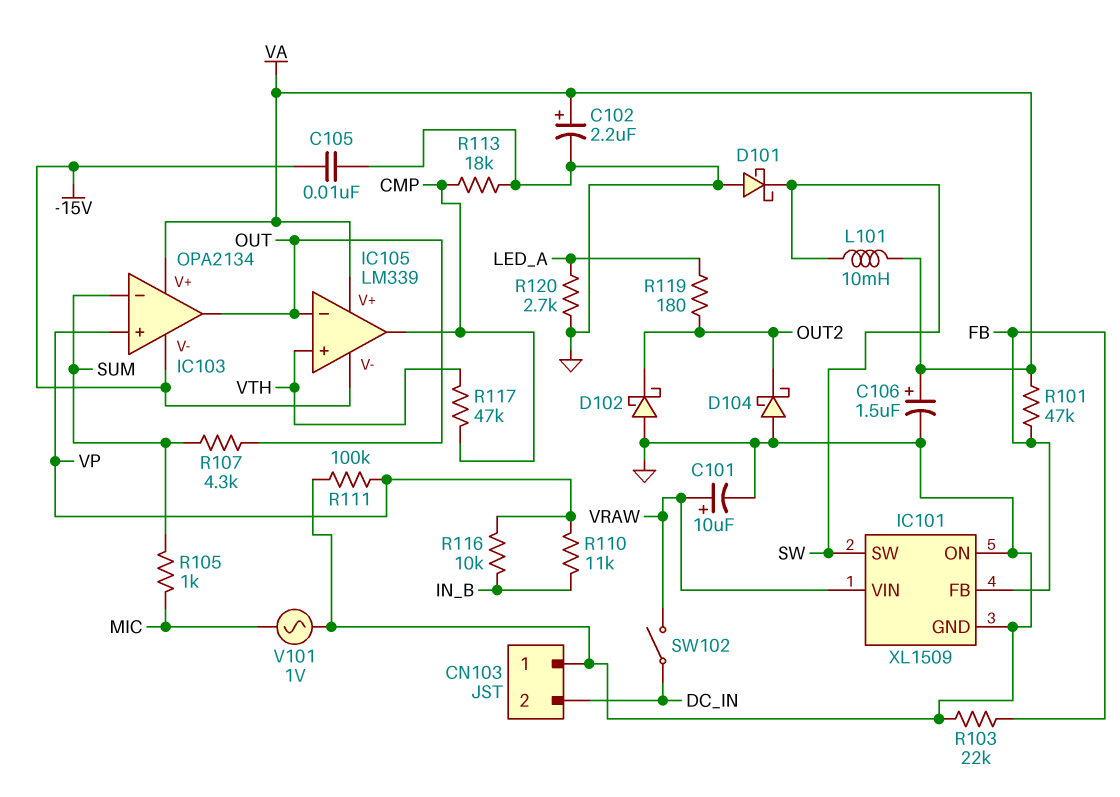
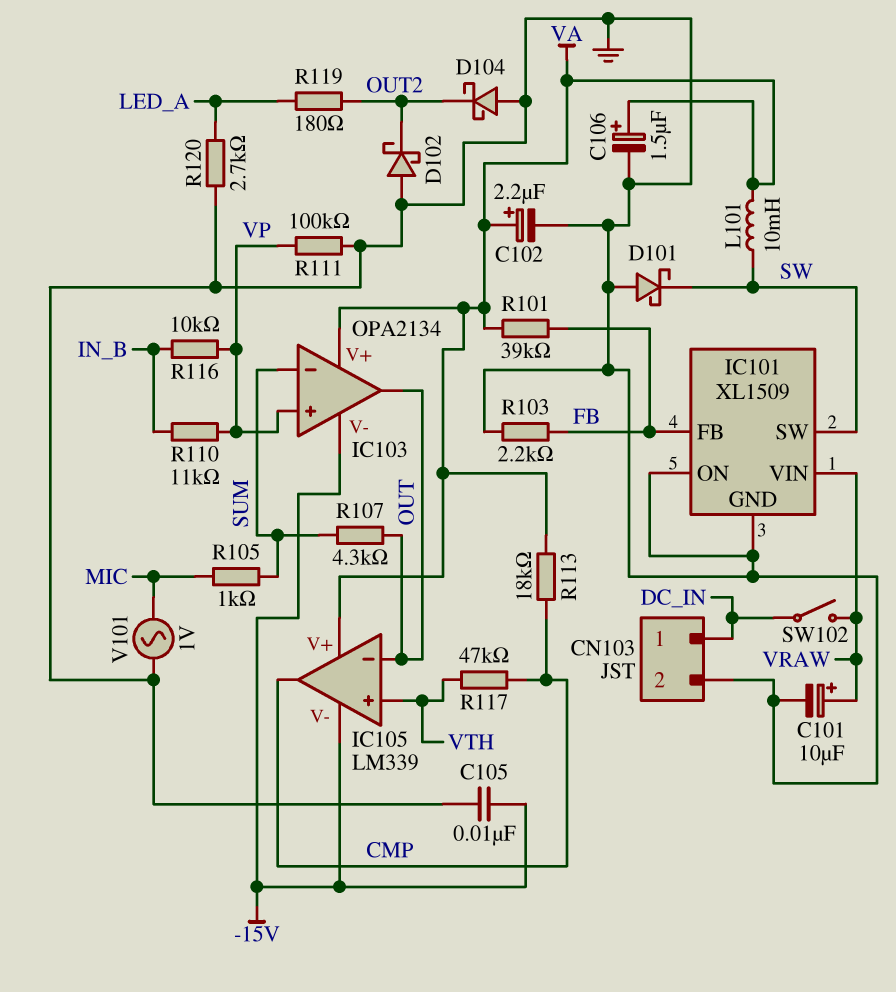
CN103 pin 1: GND -> DC_IN
CN103 pin 2: DC_IN -> GND
R101: 47k (FB, VA) -> 39k (FB, VA)
R103: 22k (FB, GND) -> 2.2k (FB, GND)
R113: 18k (CMP, GND) -> 18k (CMP, VA)

